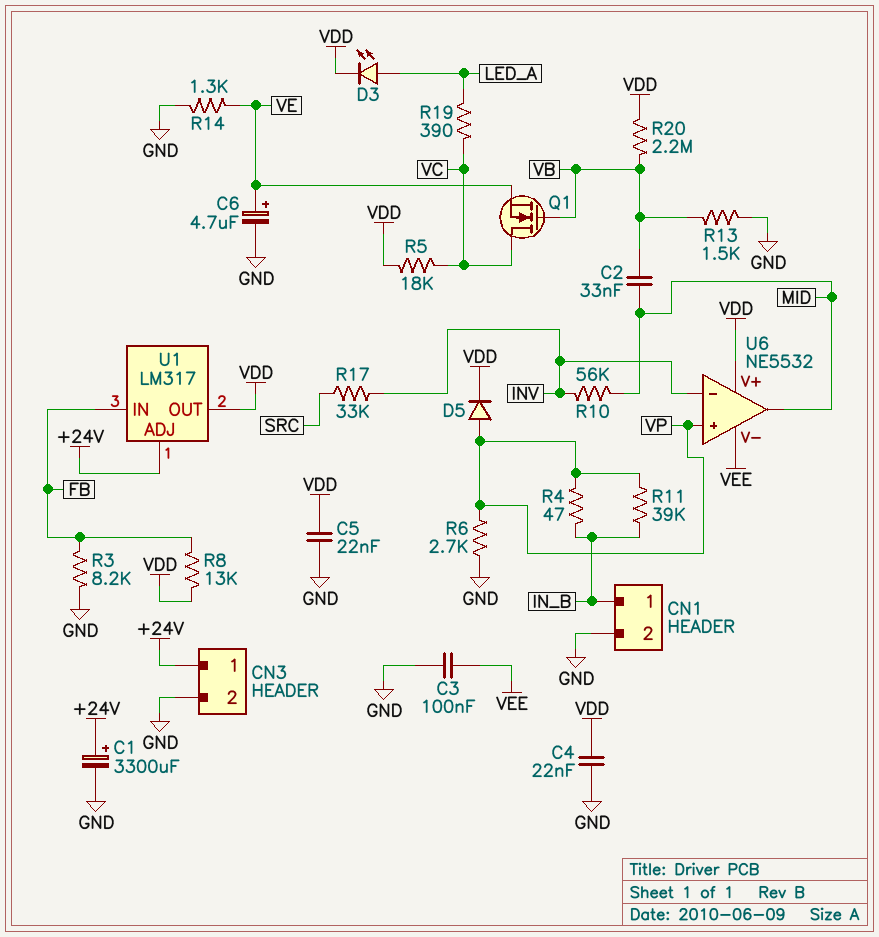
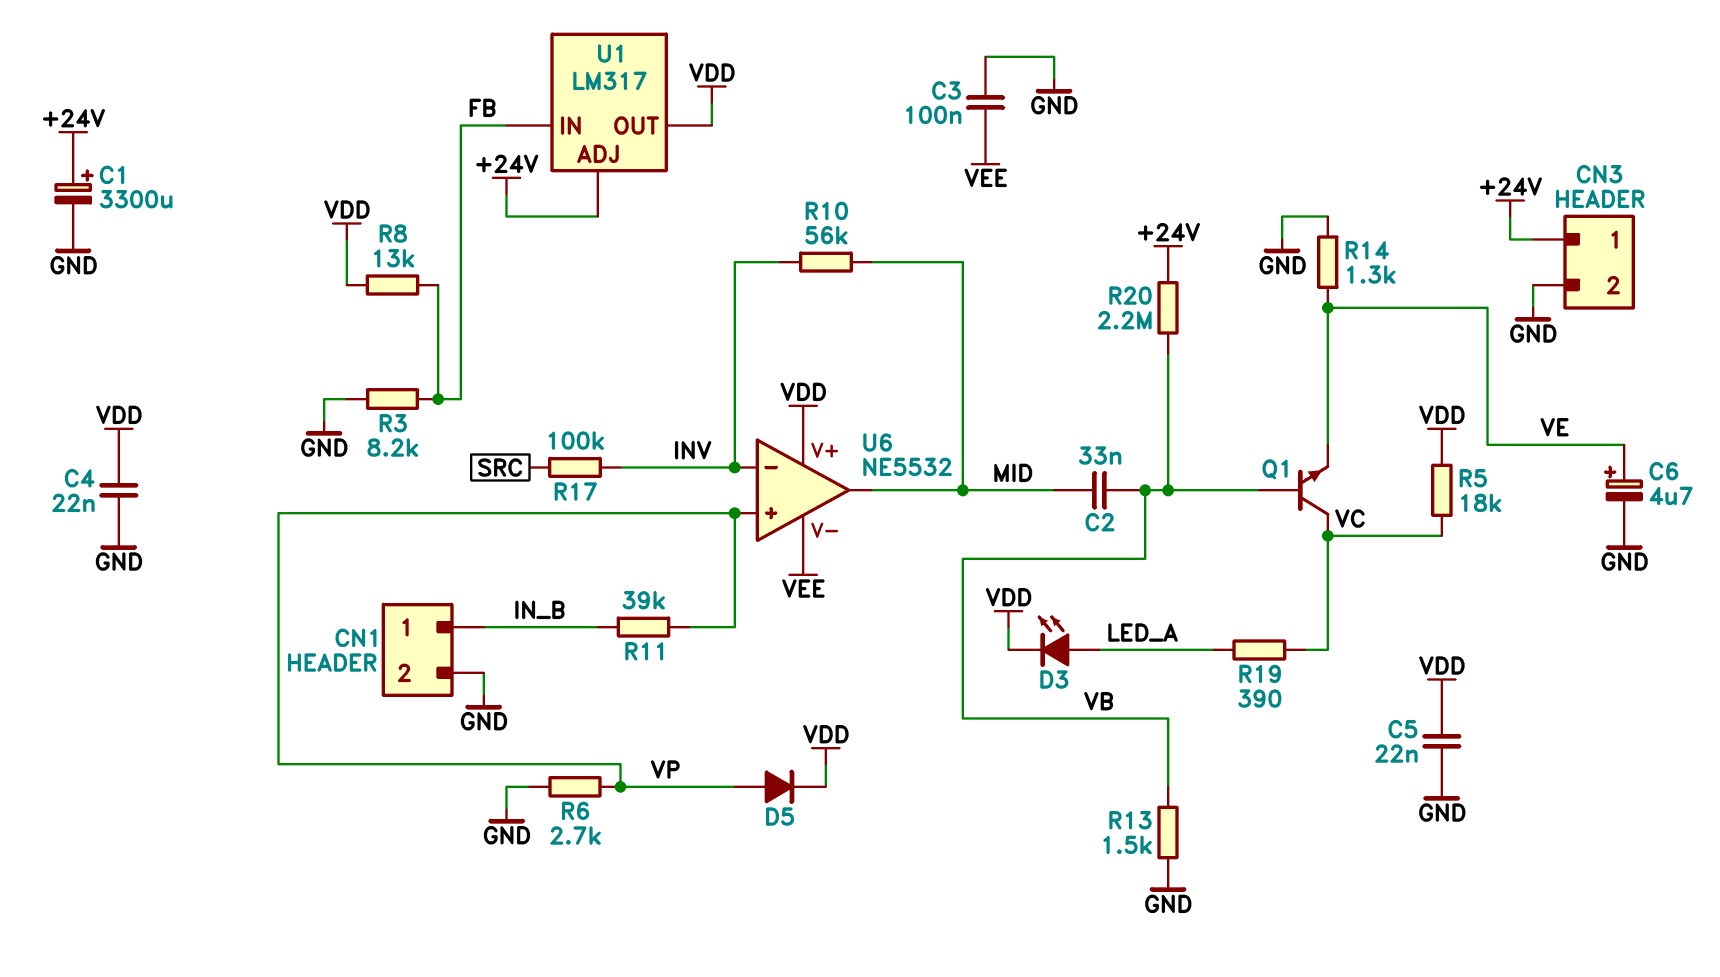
Q1: NMOS (G VB, D VC, S VE) -> NPN (B VB, C VC, E VE)
R4: 47 (IN_B, VP) -> none
R17: 33k (INV, SRC) -> 100k (INV, SRC)
R20: 2.2M (VB, VDD) -> 2.2M (+24V, VB)

